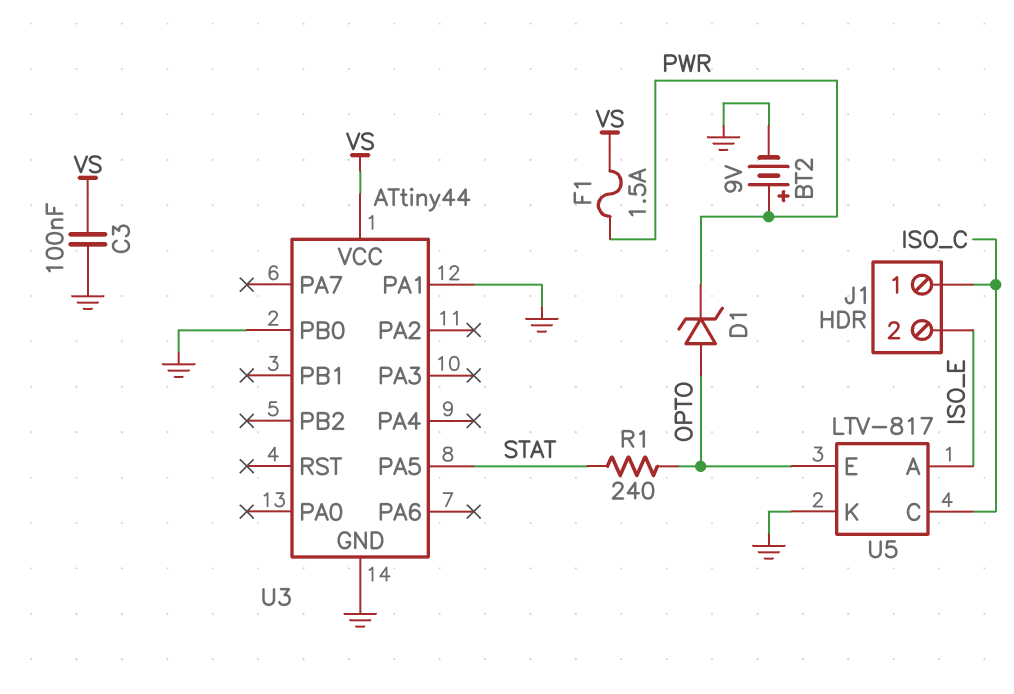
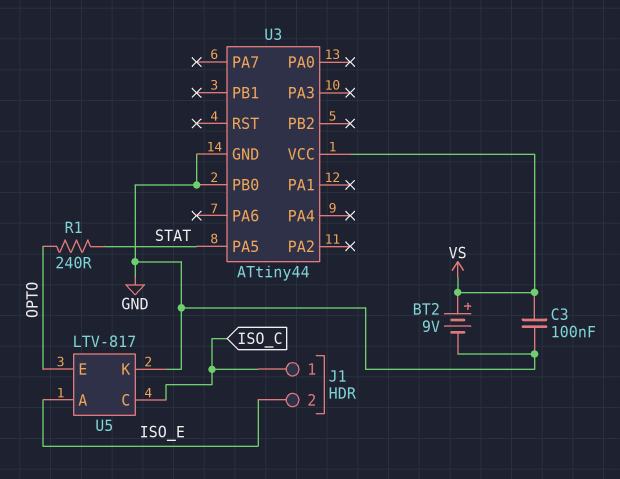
BT2: 9V (plus PWR, minus GND) -> 9V (plus VS, minus GND)
D1: zener (A OPTO, K PWR) -> none
F1: 1.5A (PWR, VS) -> none
U3 pin PA1: GND -> none

